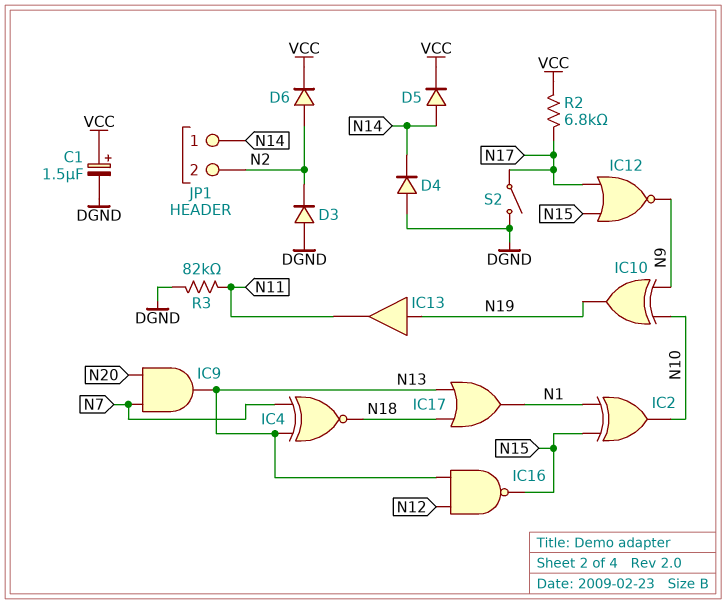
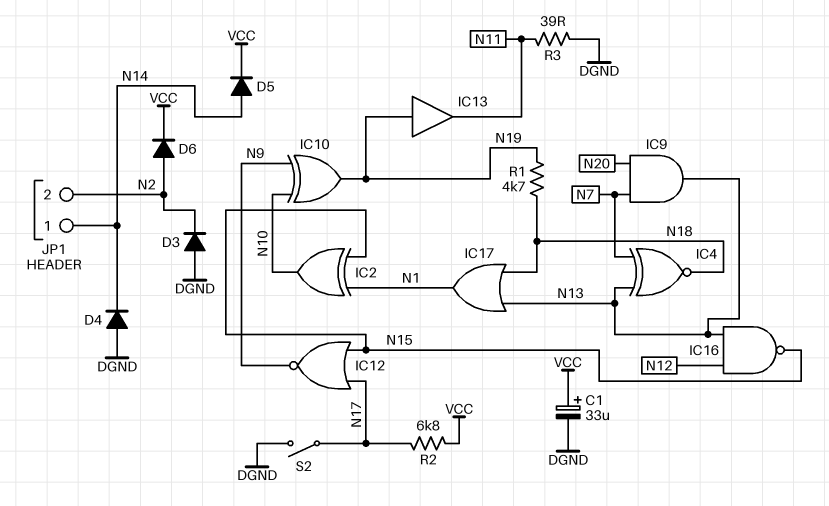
C1: 1.5uF (plus VCC, minus DGND) -> 33uF (plus VCC, minus DGND)
R1: none -> 4.7k (N18, N19)
R3: 82k (DGND, N11) -> 39 (DGND, N11)

